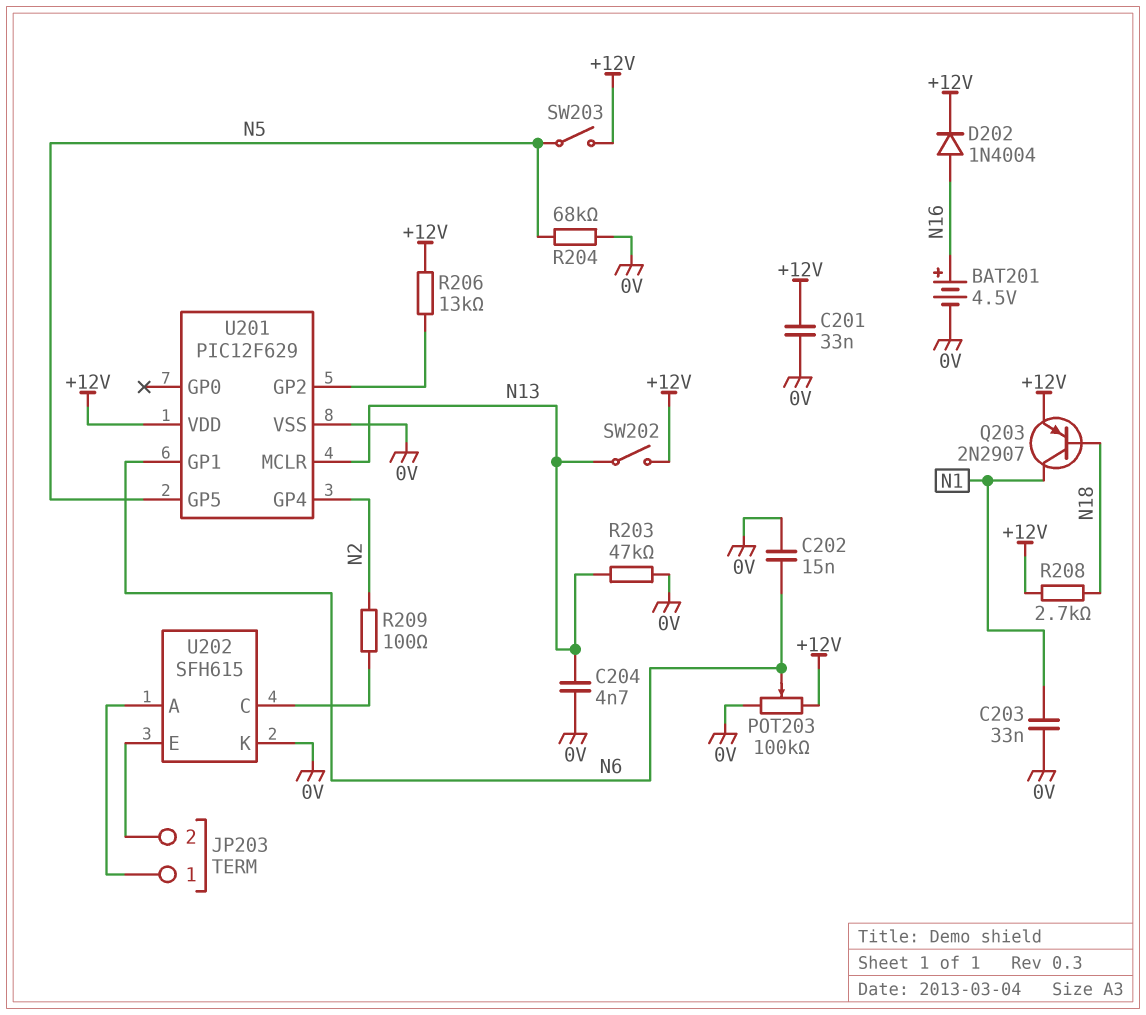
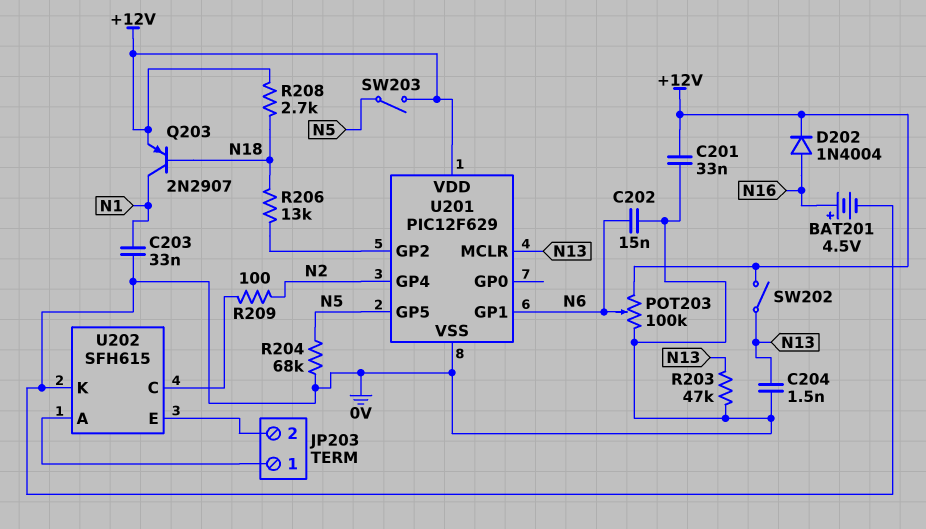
C204: 4.7nF (0V, N13) -> 1.5nF (0V, N13)
R206: 13k (+12V, U201/GP2) -> 13k (N18, U201/GP2)

